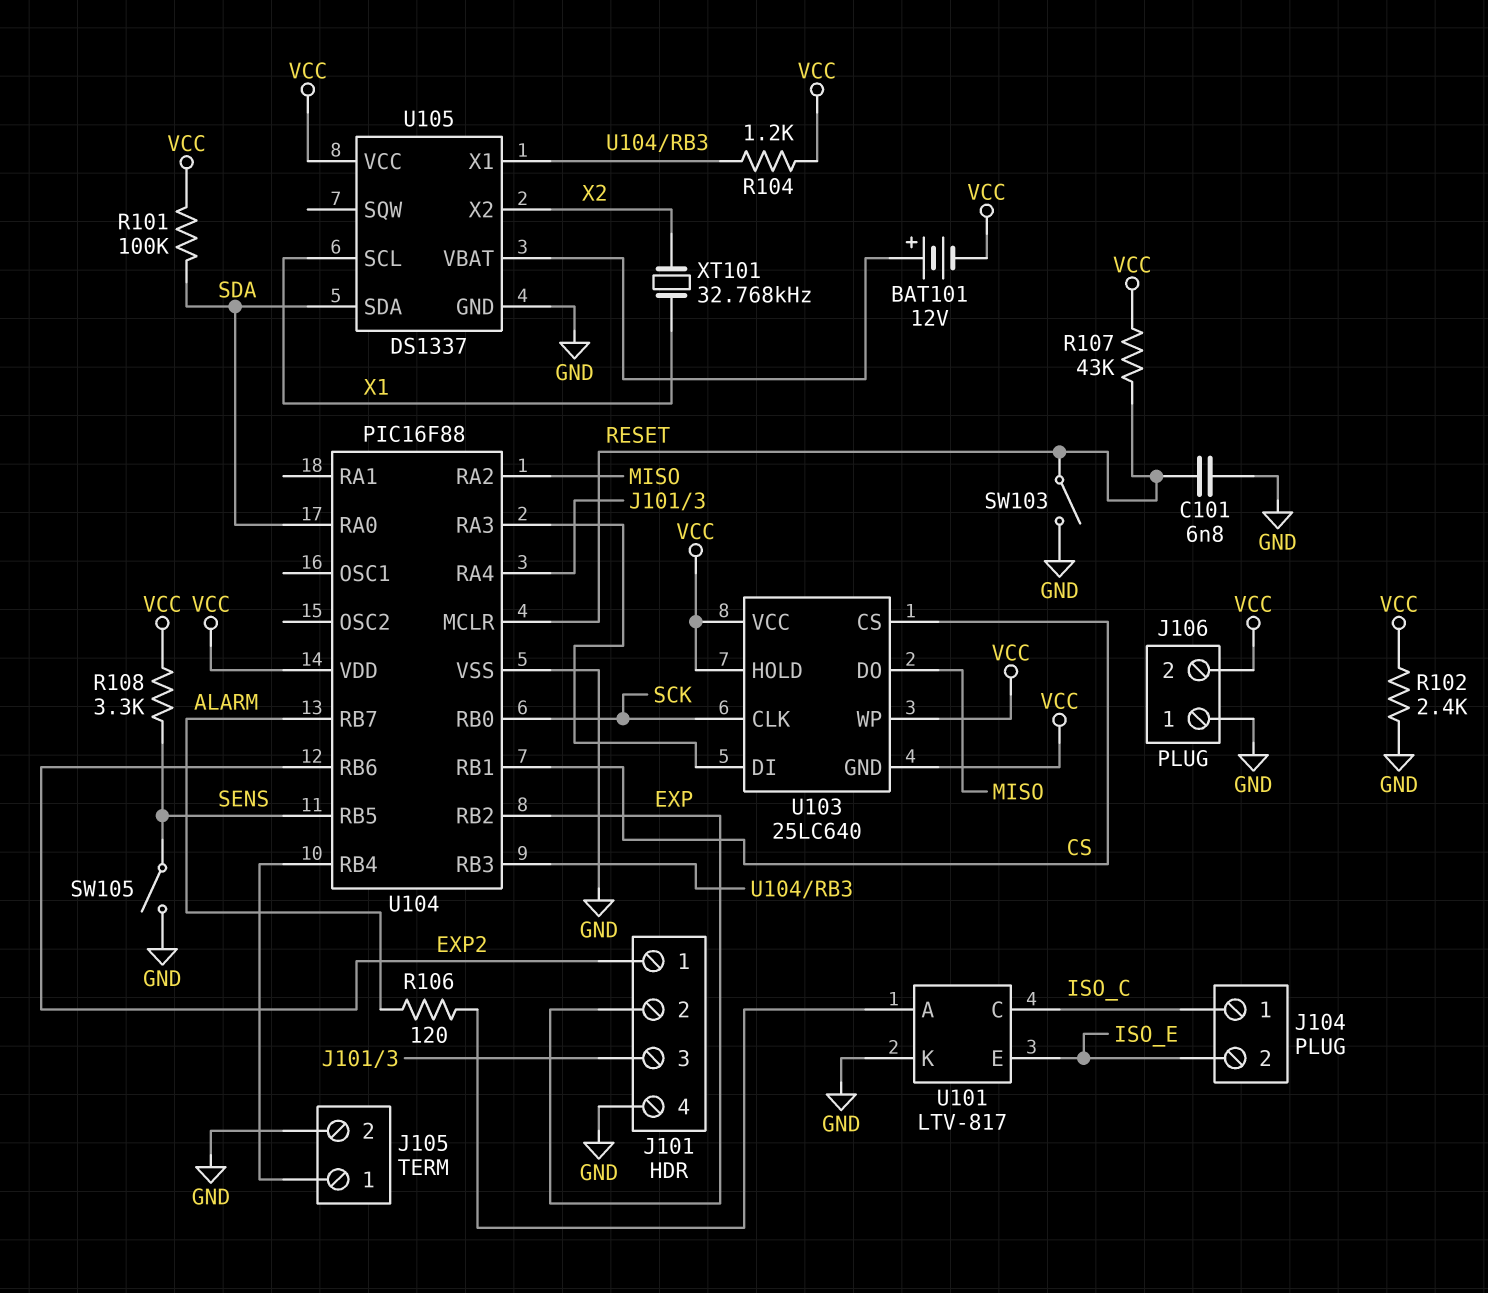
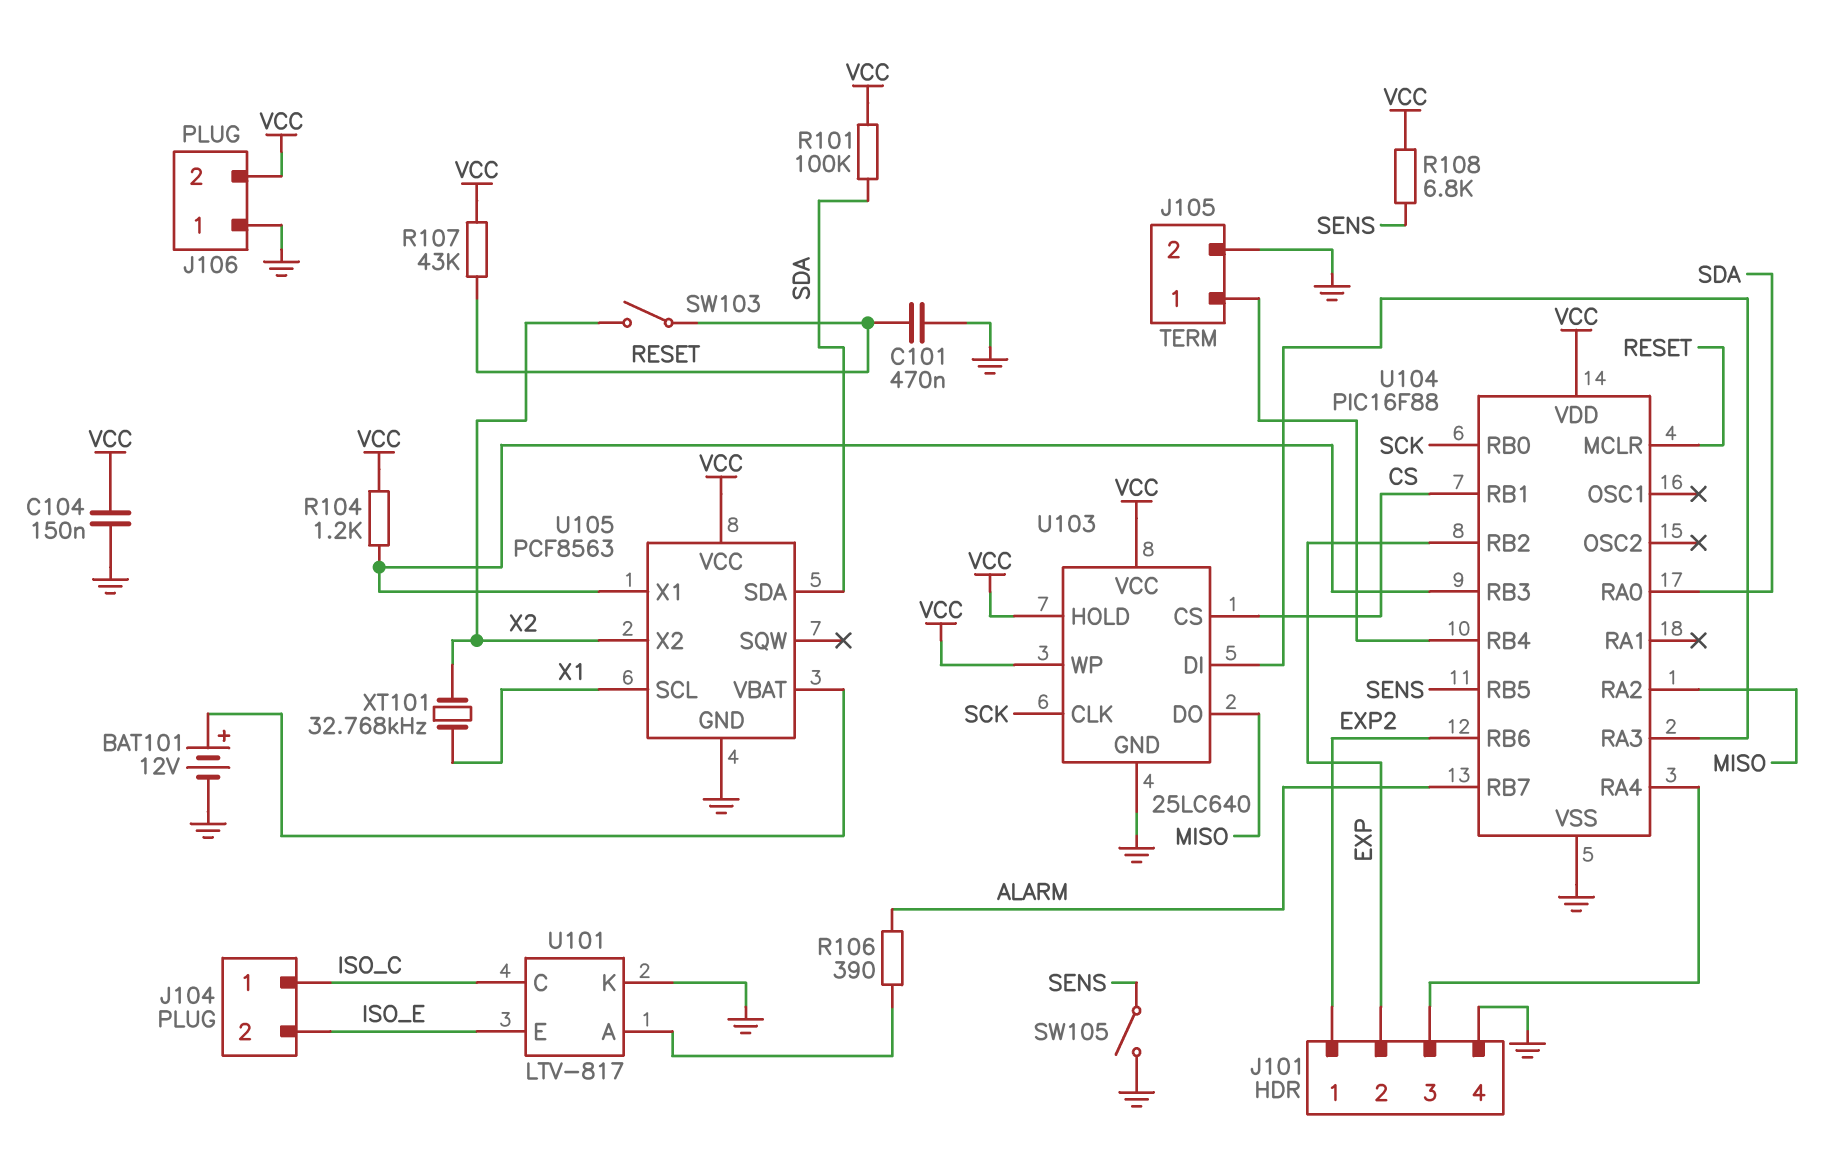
BAT101: 12V (plus U105/VBAT, minus VCC) -> 12V (plus U105/VBAT, minus GND)
C101: 6.8nF (GND, RESET) -> 470nF (GND, RESET)
C104: none -> 150nF (GND, VCC)
R102: 2.4k (GND, VCC) -> none
R106: 120 (ALARM, U101/A) -> 390 (ALARM, U101/A)
R108: 3.3k (SENS, VCC) -> 6.8k (SENS, VCC)
SW103: switch (GND, RESET) -> switch (RESET, X2)
U103 pin GND: VCC -> GND
U105: DS1337 -> PCF8563

